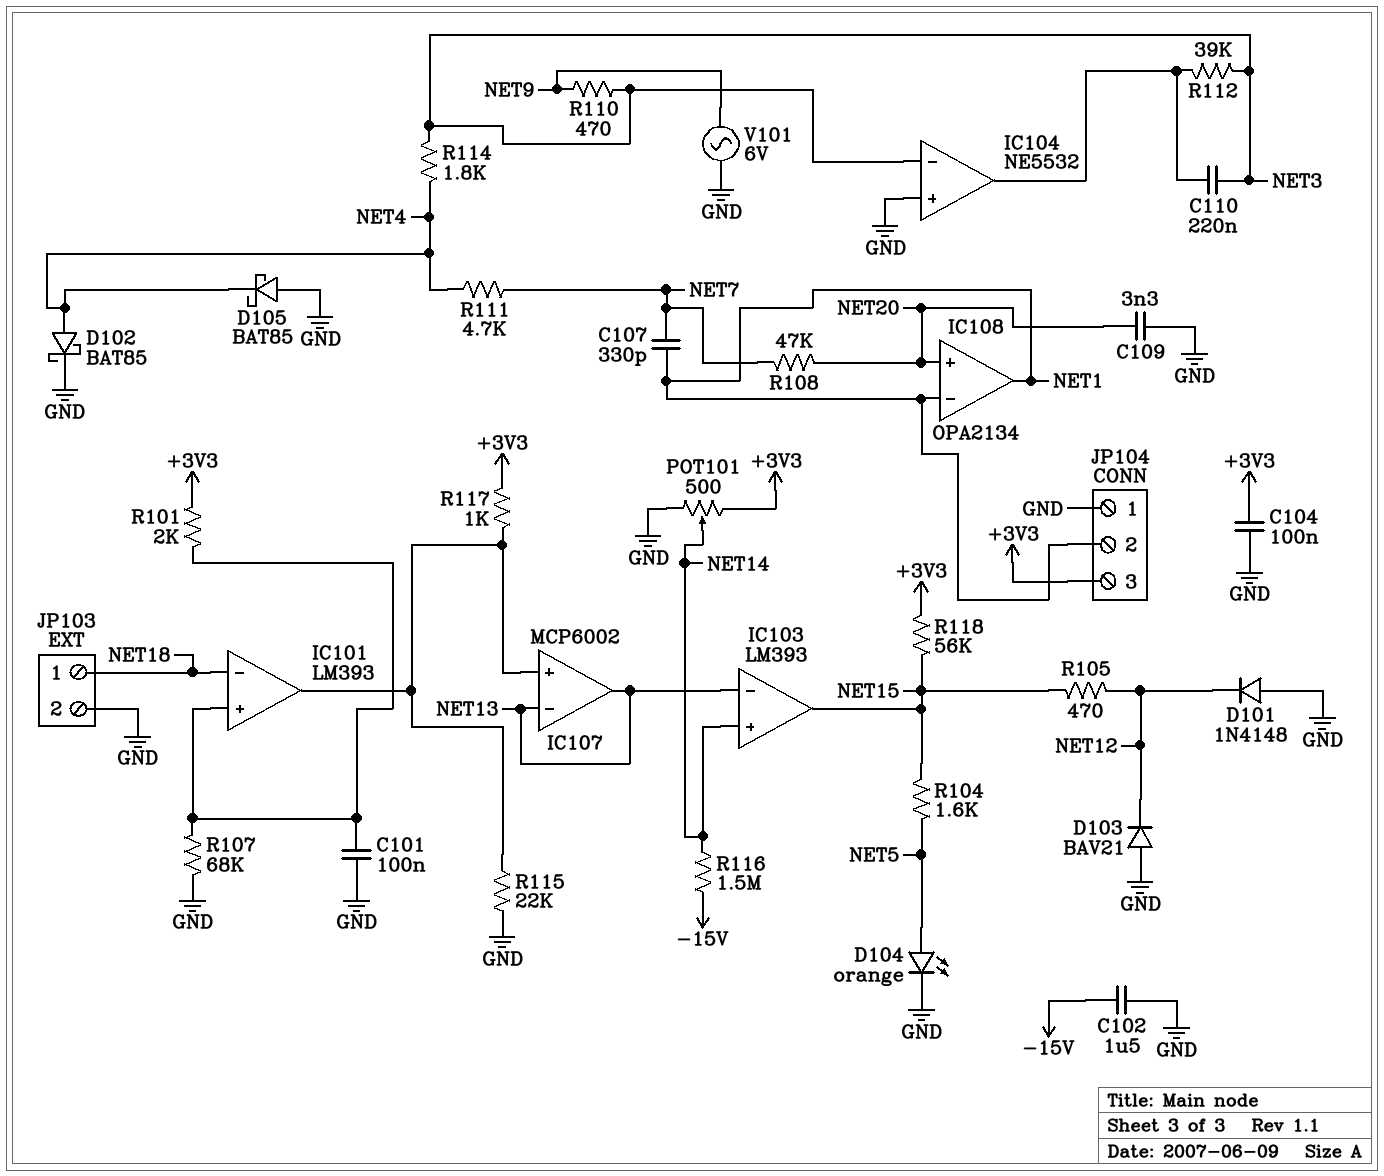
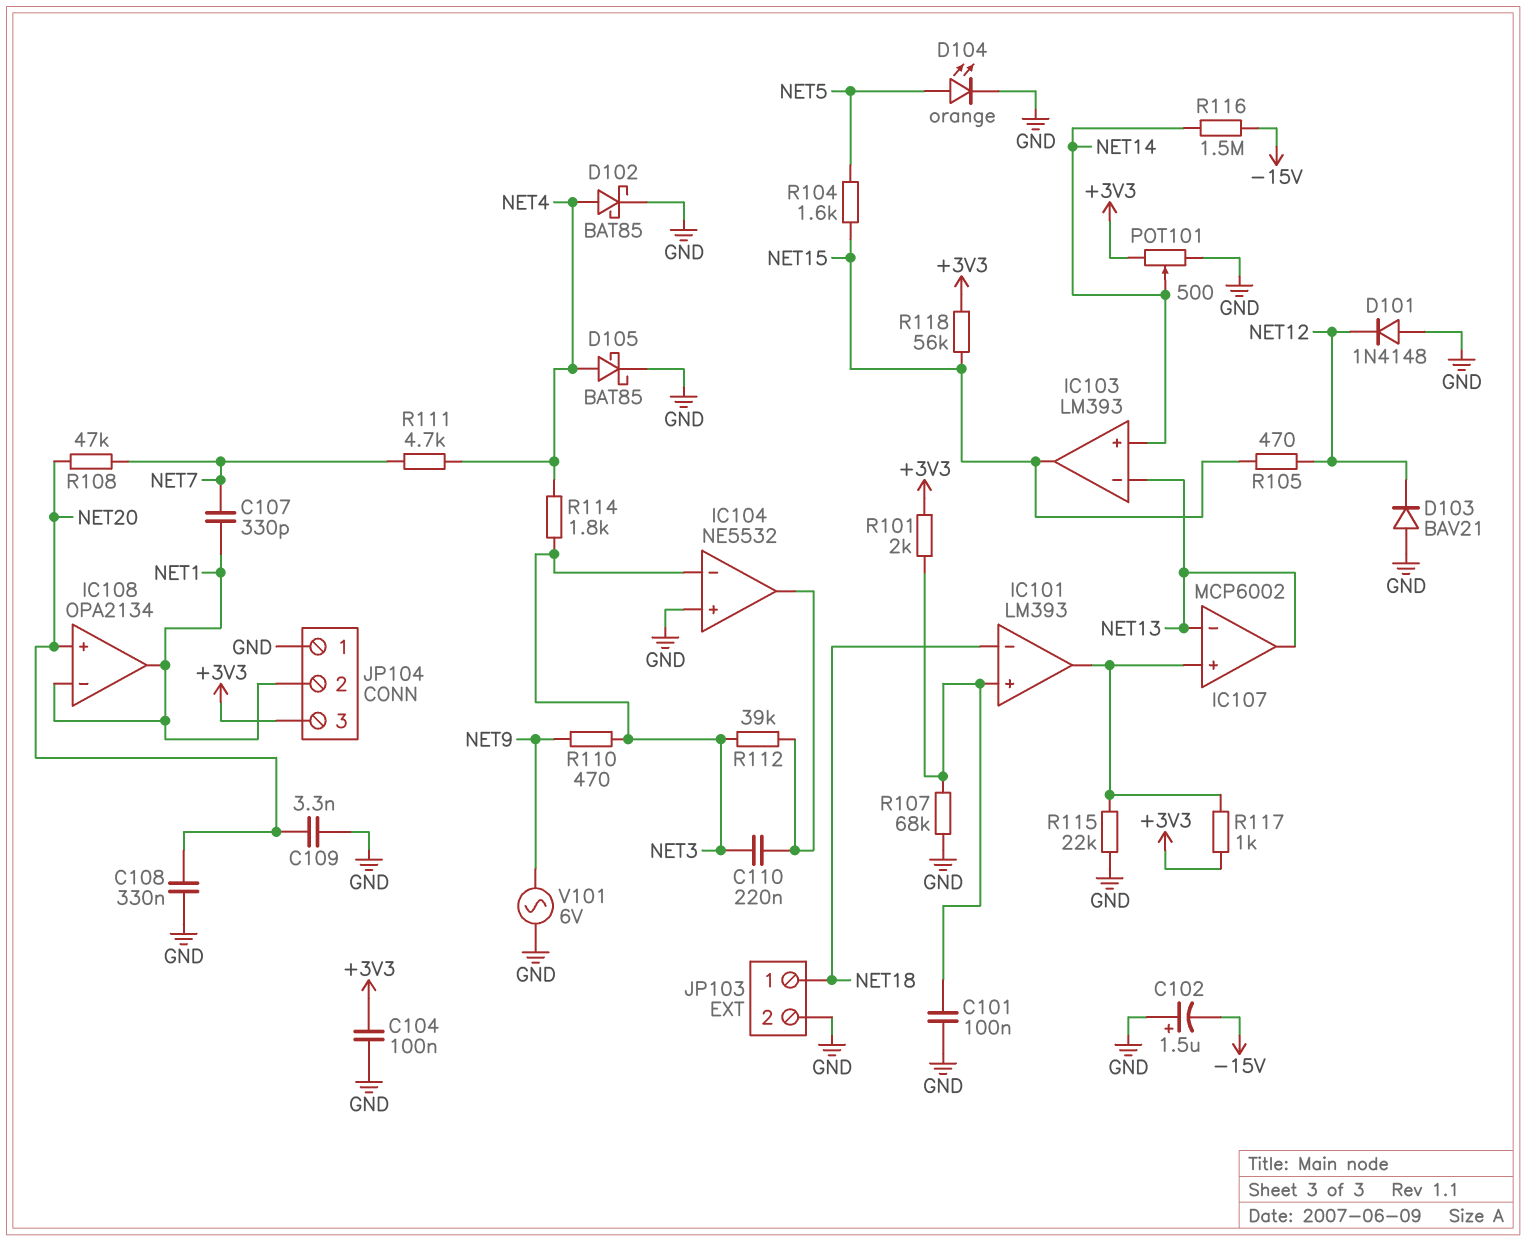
C102: 1.5uF (-15V, GND) -> 1.5uF (plus GND, minus -15V)
C108: none -> 330nF (GND, NET20)
D105: schottky BAT85 (A GND, K NET4) -> schottky BAT85 (A NET4, K GND)

